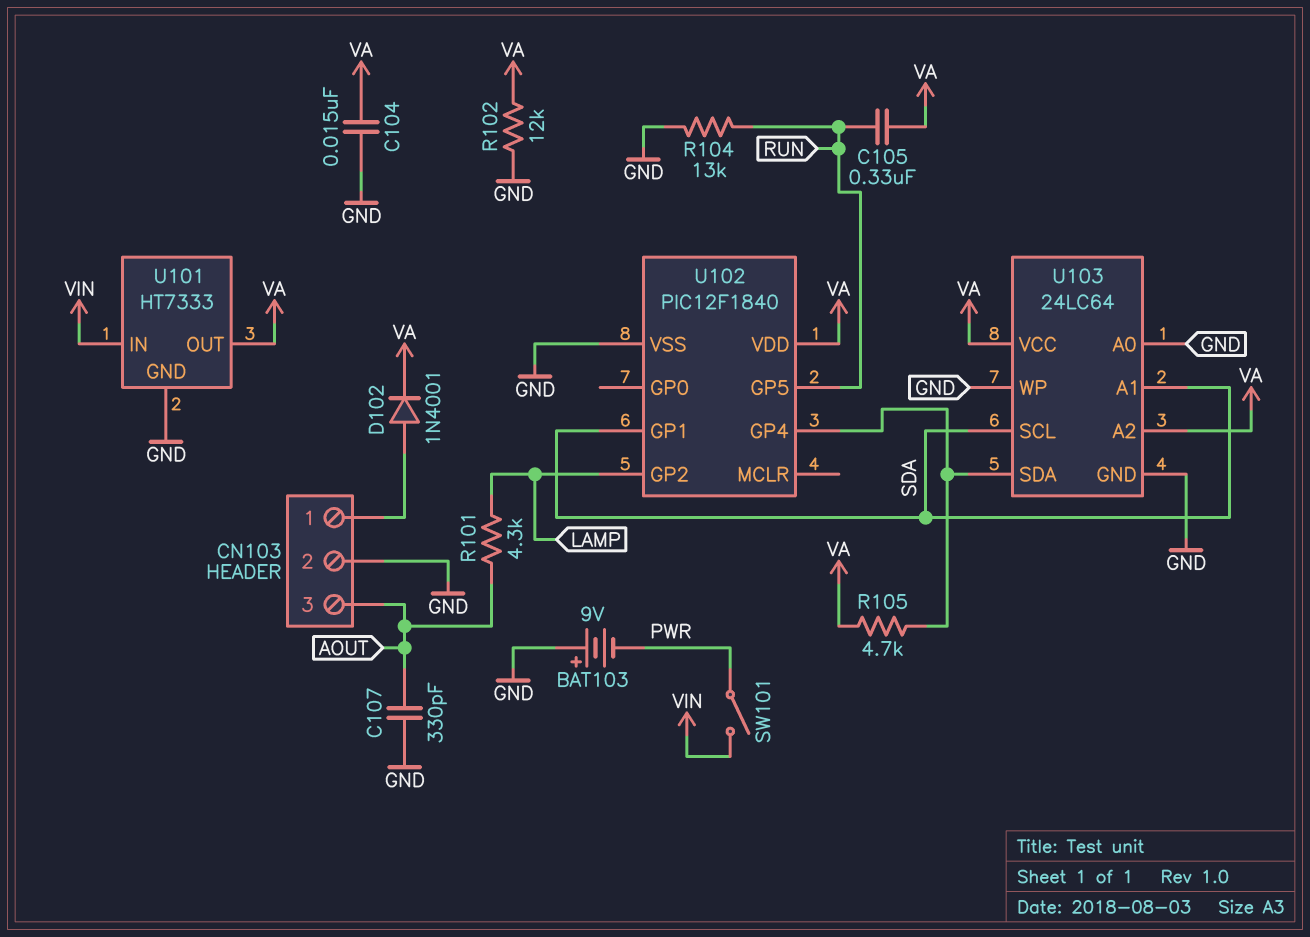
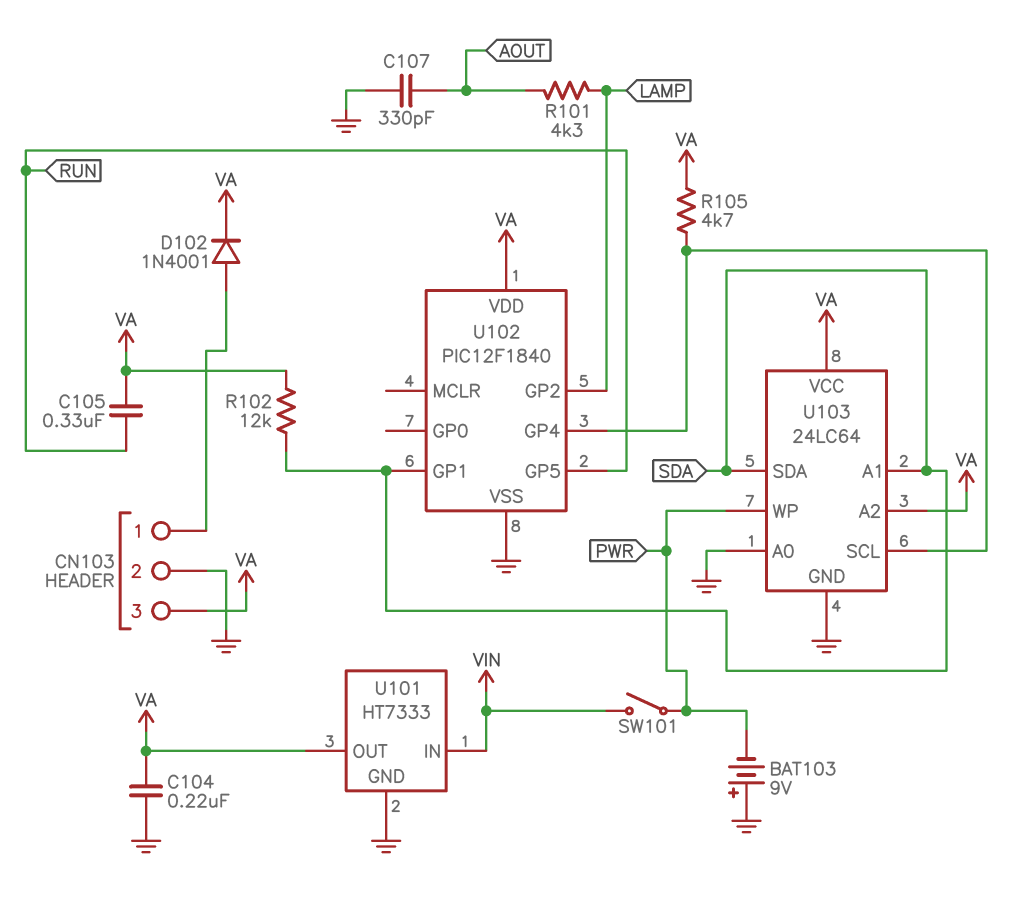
C104: 15nF (GND, VA) -> 220nF (GND, VA)
CN103 pin 3: AOUT -> VA
R102: 12k (GND, VA) -> 12k (SDA, VA)
R104: 13k (GND, RUN) -> none
U103 pin SCL: SDA -> U102/GP4
U103 pin SDA: U102/GP4 -> SDA
U103 pin WP: GND -> PWR

